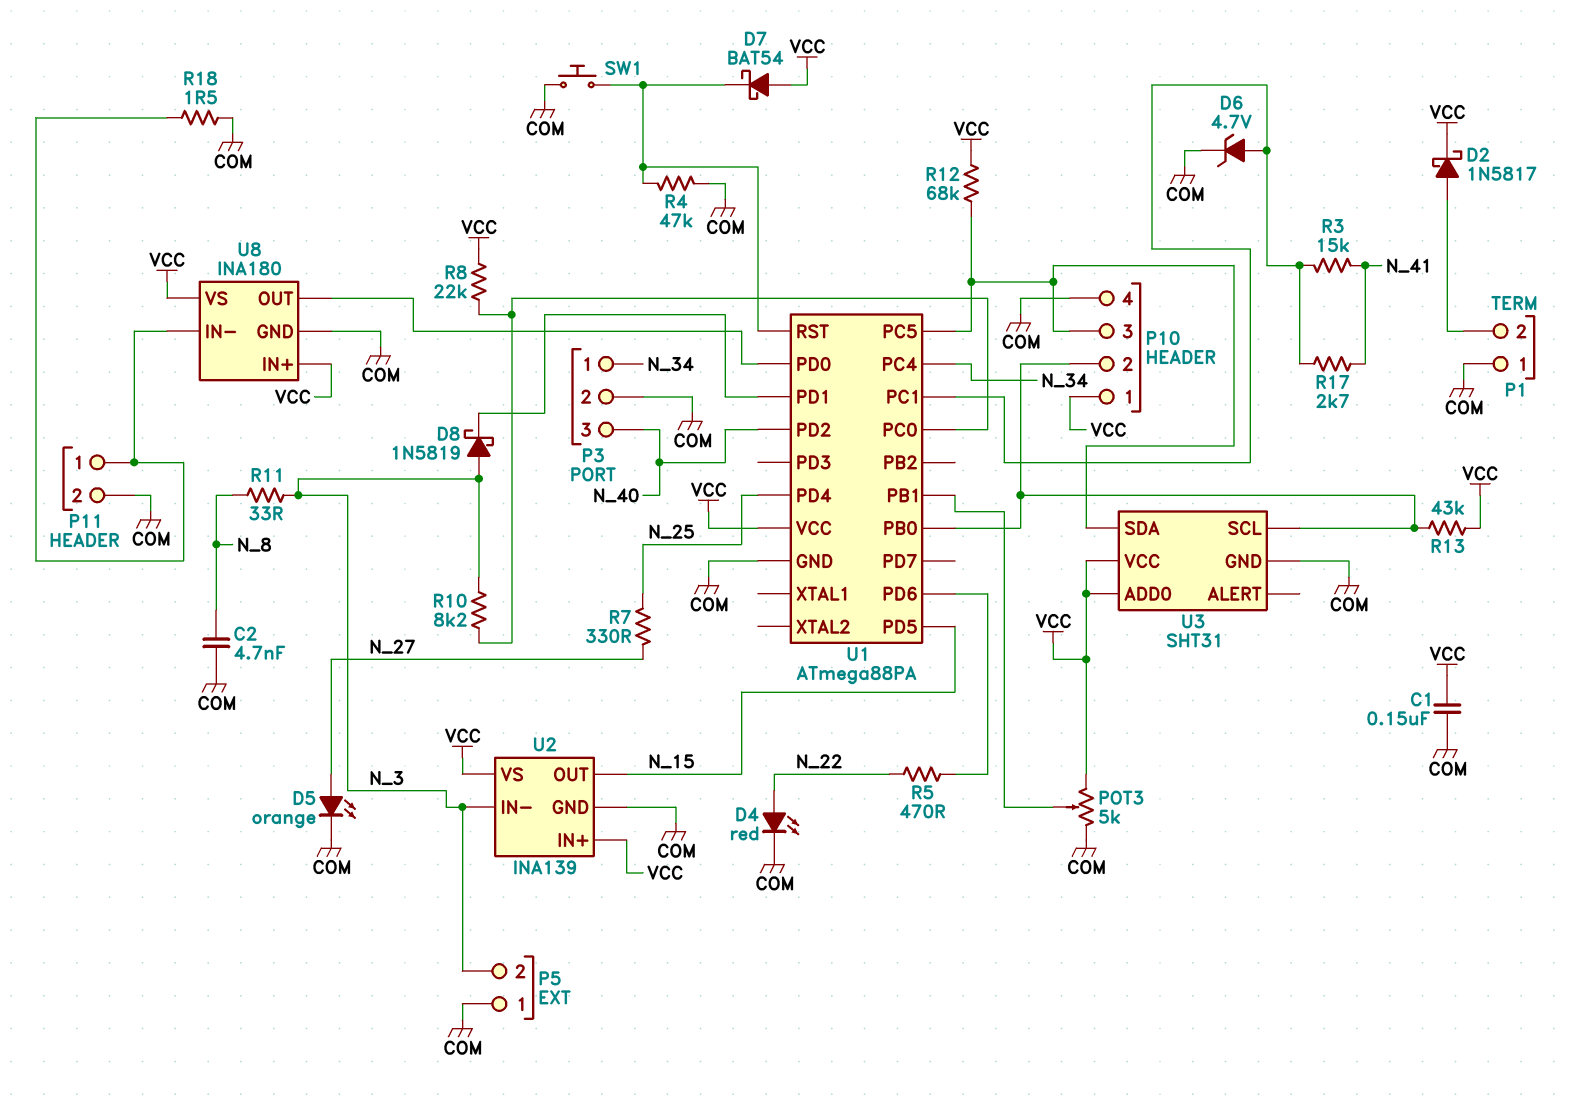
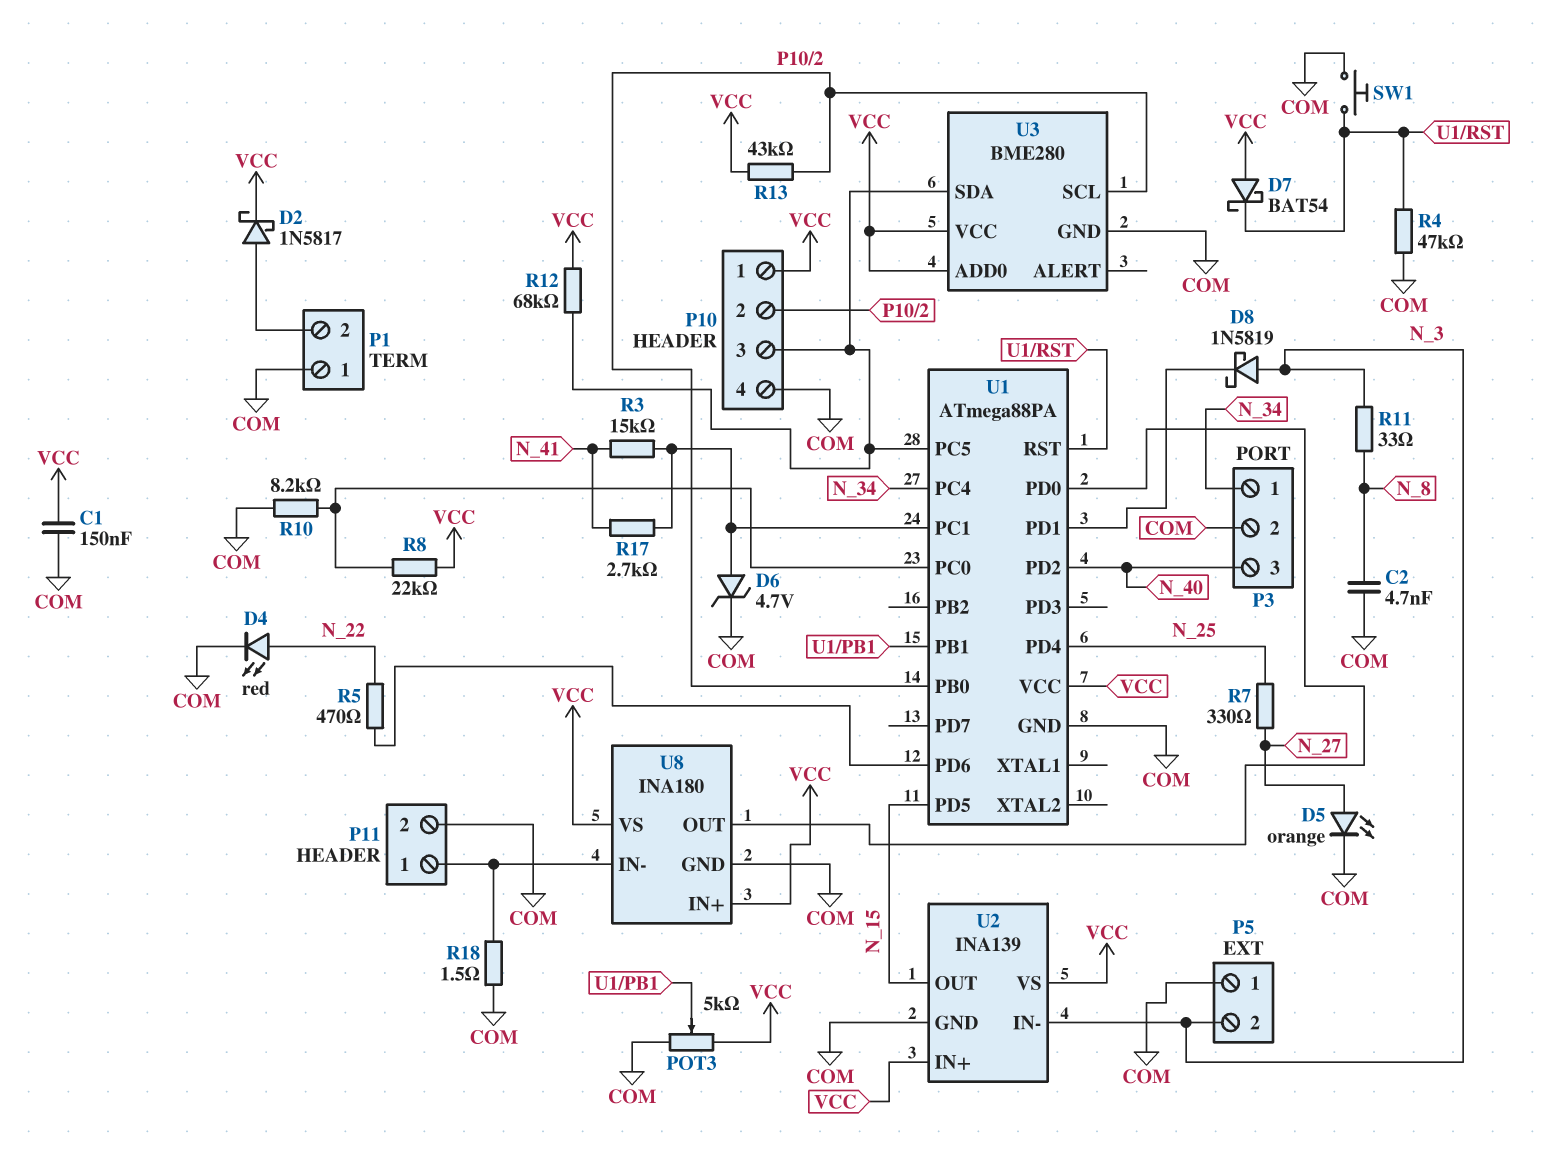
R10: 8.2k (N_3, U1/PC0) -> 8.2k (COM, U1/PC0)
U3: SHT31 -> BME280

